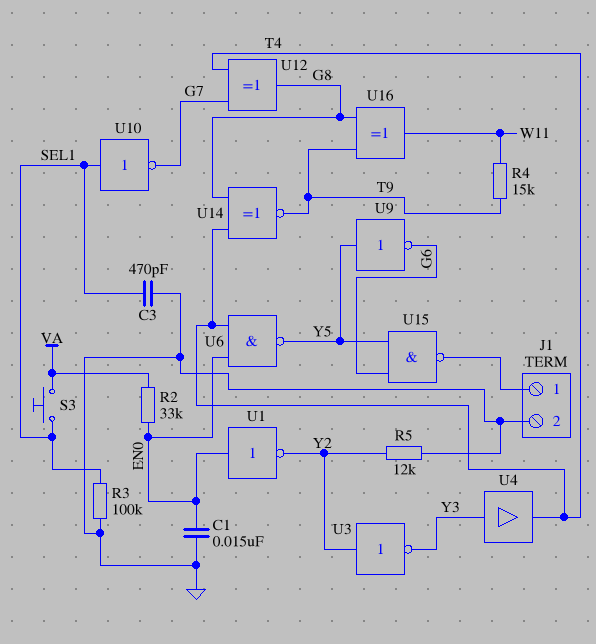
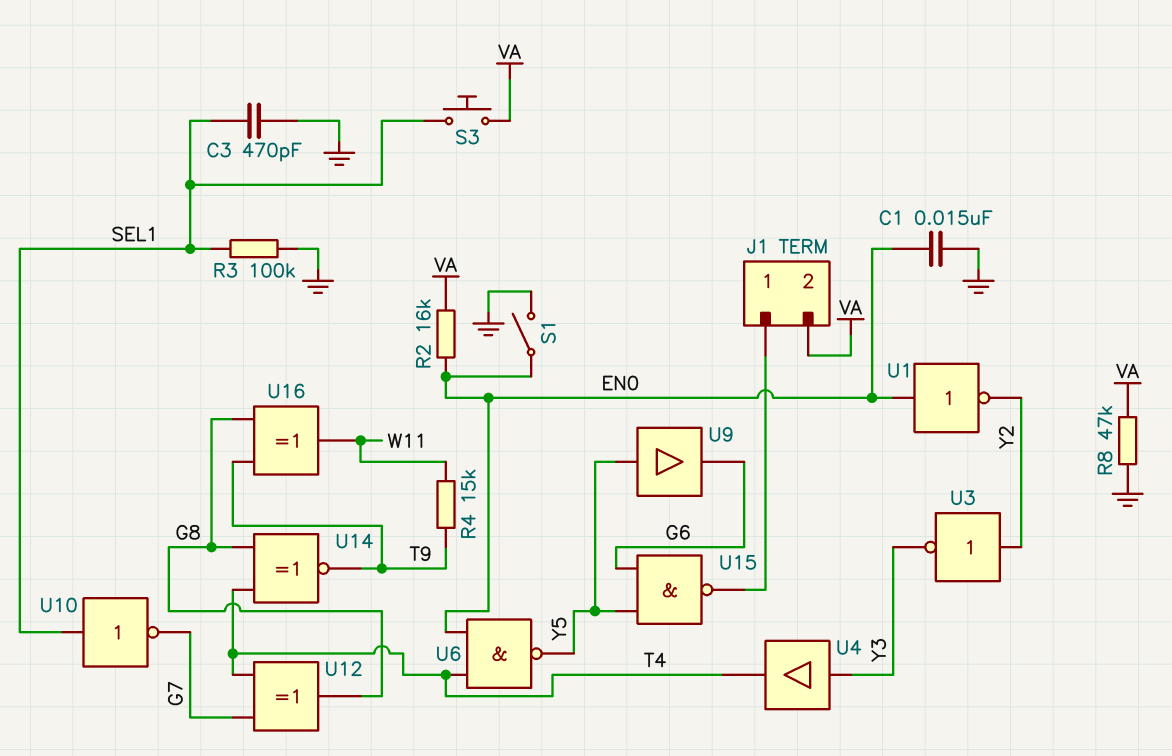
J1 pin 2: GND -> VA
R2: 33k (EN0, VA) -> 16k (EN0, VA)
R5: 12k (GND, Y2) -> none
R8: none -> 47k (GND, VA)
S1: none -> switch (EN0, GND)
U9: NOT (in Y5, out G6) -> buffer (in Y5, out G6)

